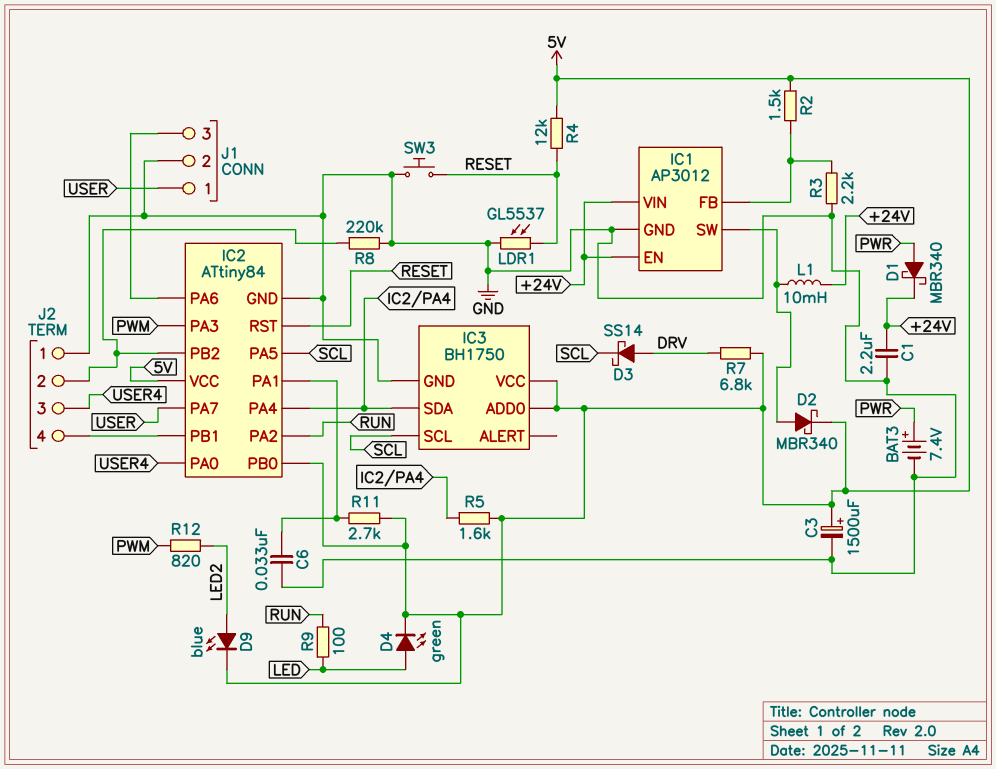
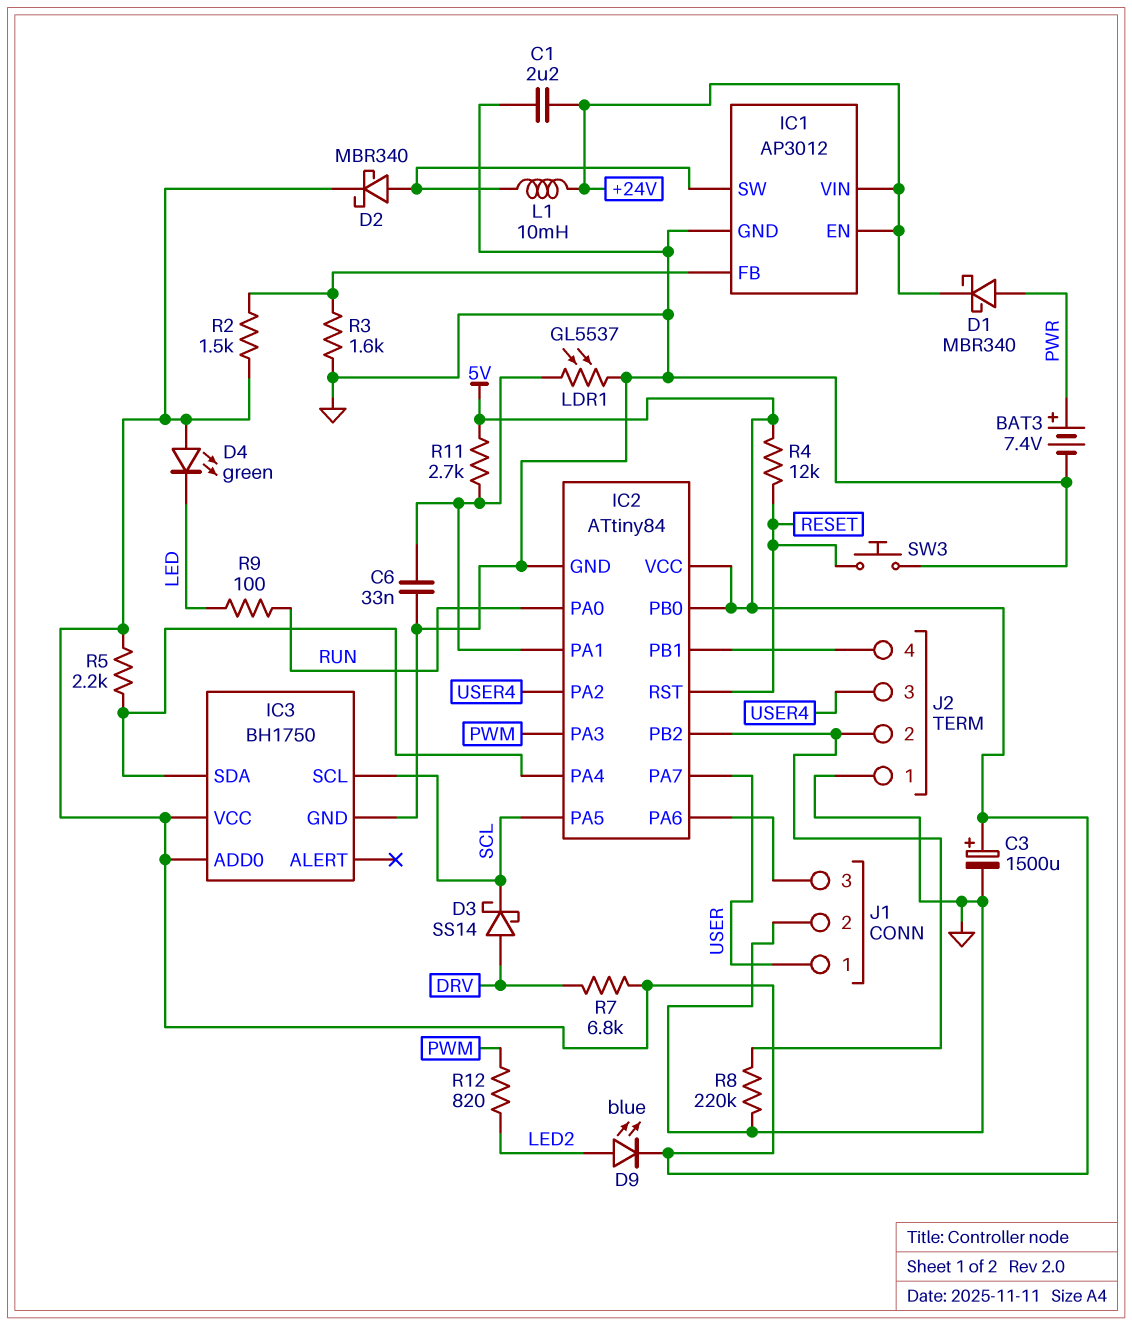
D4: LED green (A LED, K 5V) -> LED green (A 5V, K LED)
IC2 pin PA0: USER4 -> RUN
IC2 pin PA2: RUN -> USER4
LDR1: GL5537 (GND, RESET) -> GL5537 (GND, IC2/PA1)
R3: 2.2k (GND, IC1/FB) -> 1.6k (GND, IC1/FB)
R5: 1.6k (5V, IC2/PA4) -> 2.2k (5V, IC2/PA4)

